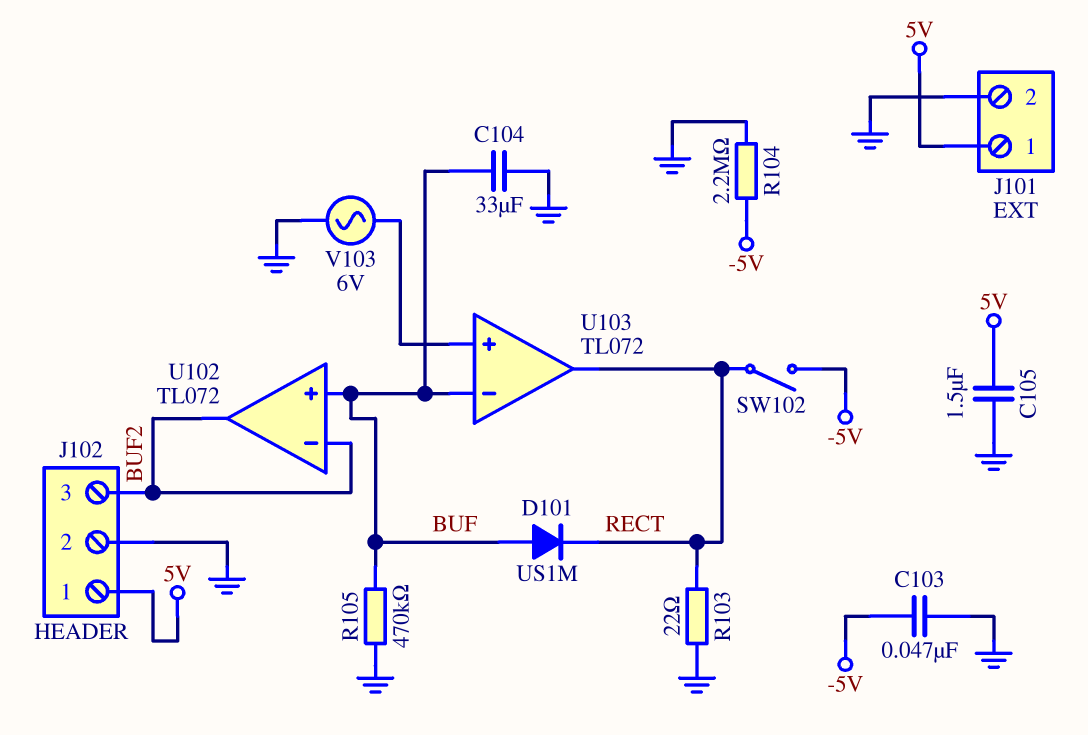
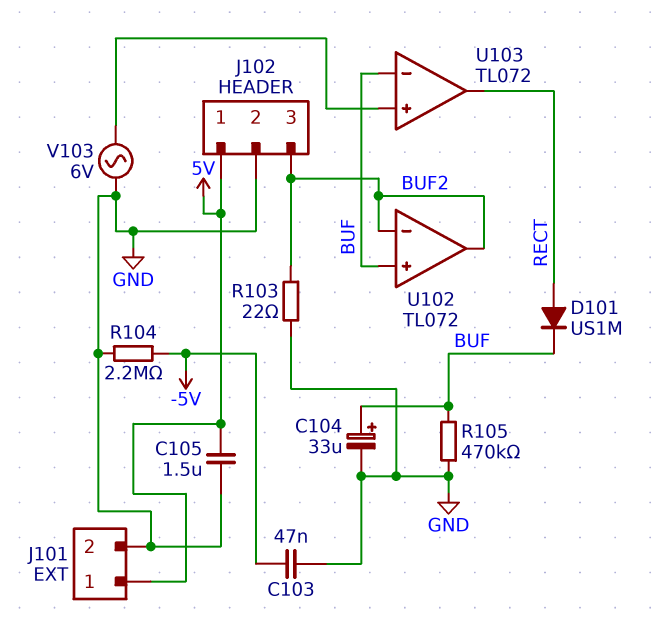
C104: 33uF (BUF, GND) -> 33uF (plus BUF, minus GND)
D101: diode US1M (A BUF, K RECT) -> diode US1M (A RECT, K BUF)
R103: 22 (GND, RECT) -> 22 (BUF2, GND)
SW102: switch (-5V, RECT) -> none

